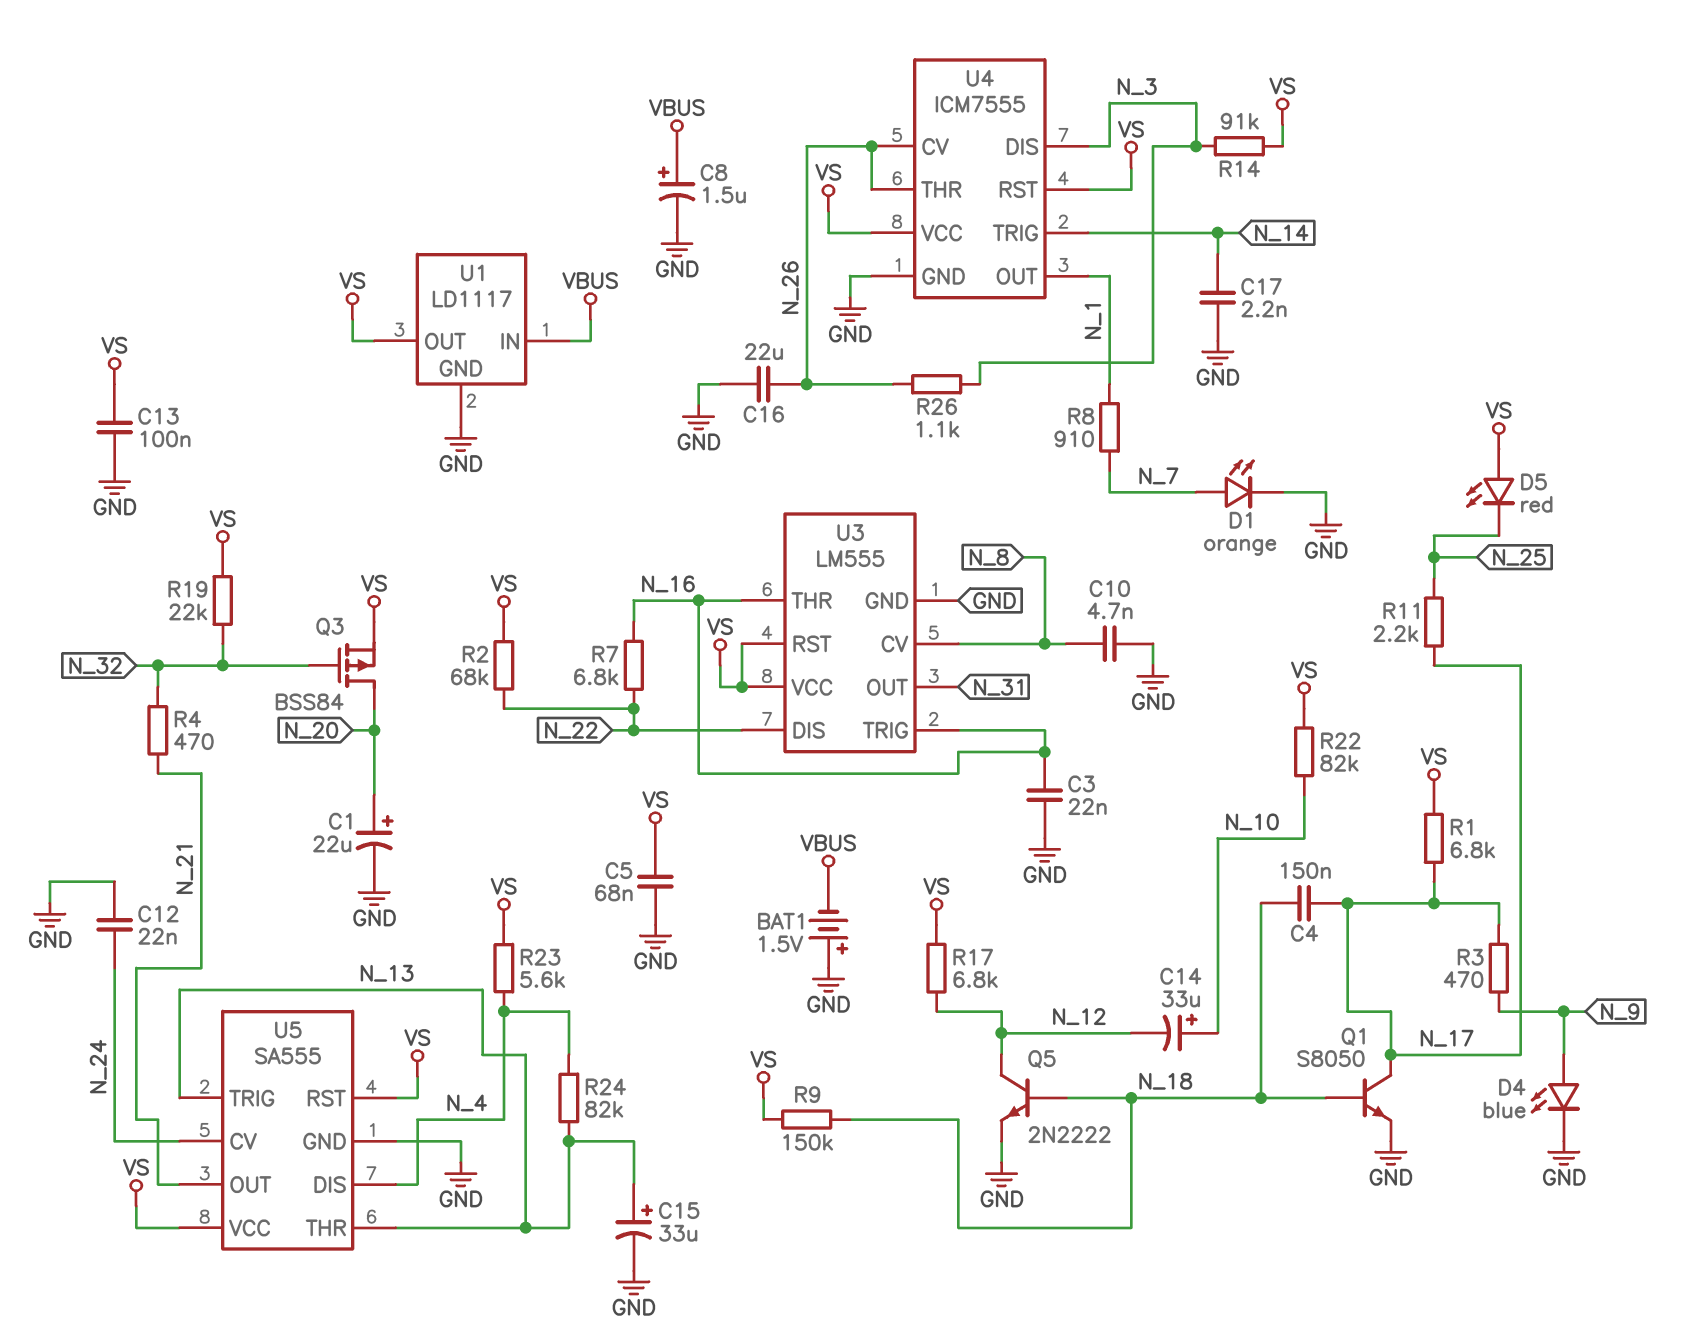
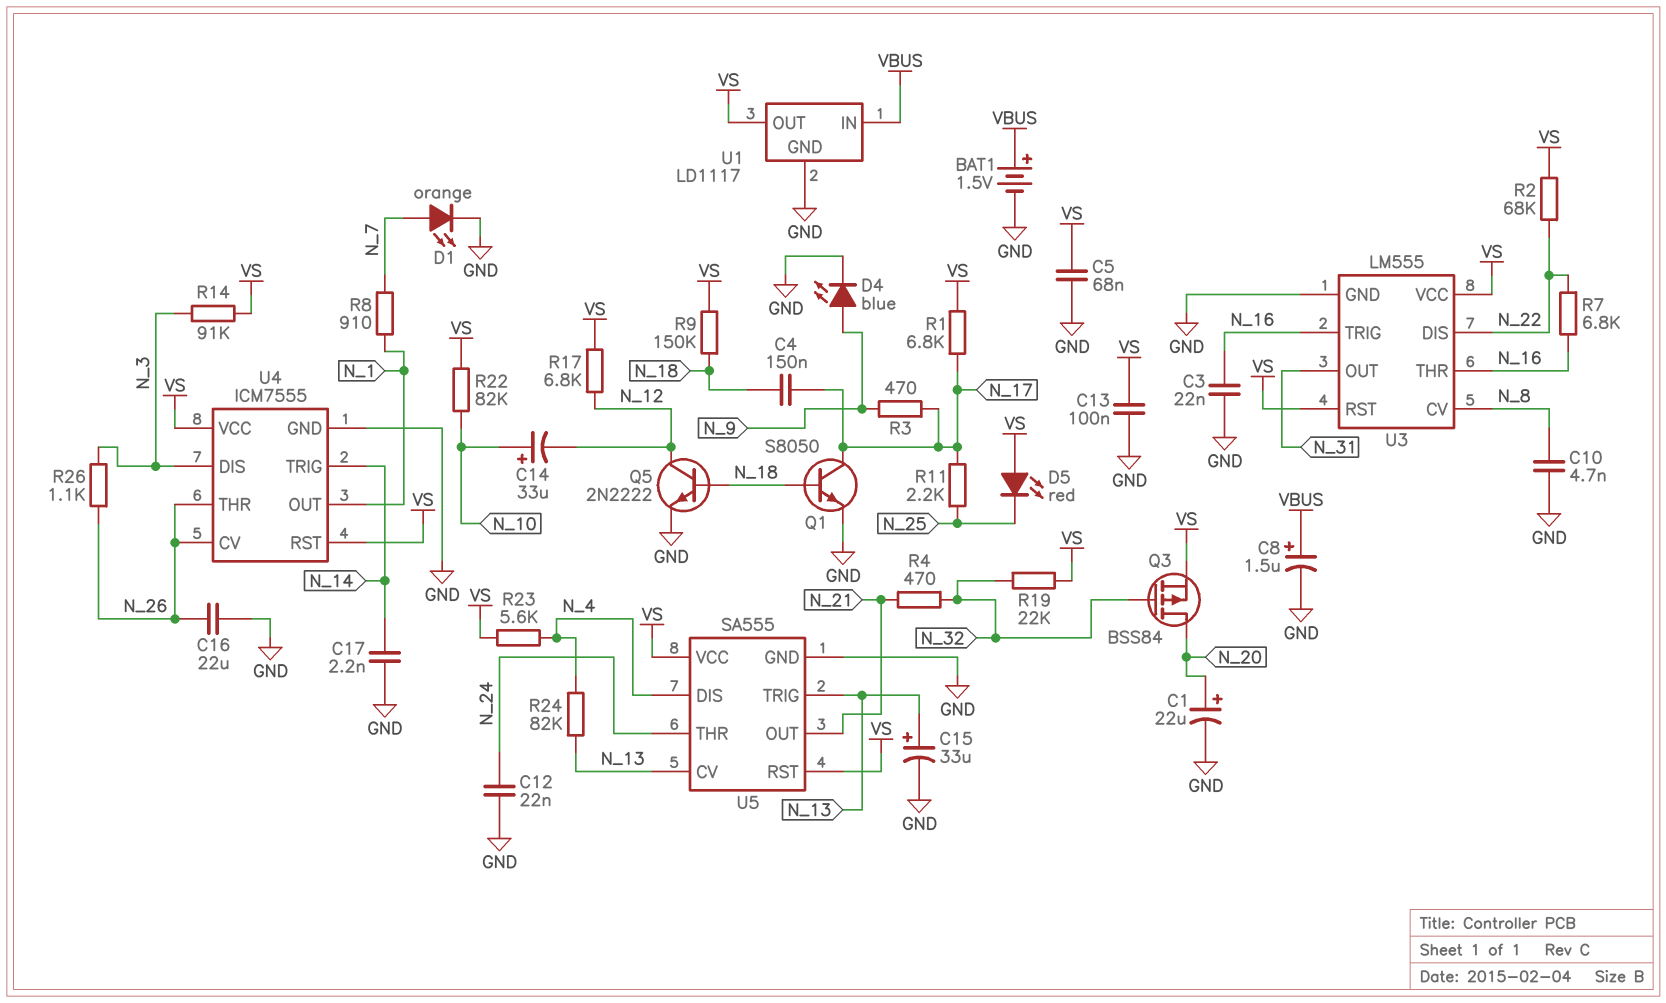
BAT1: 1.5V (plus GND, minus VBUS) -> 1.5V (plus VBUS, minus GND)
U5 pin CV: N_24 -> N_13
U5 pin THR: N_13 -> N_24

